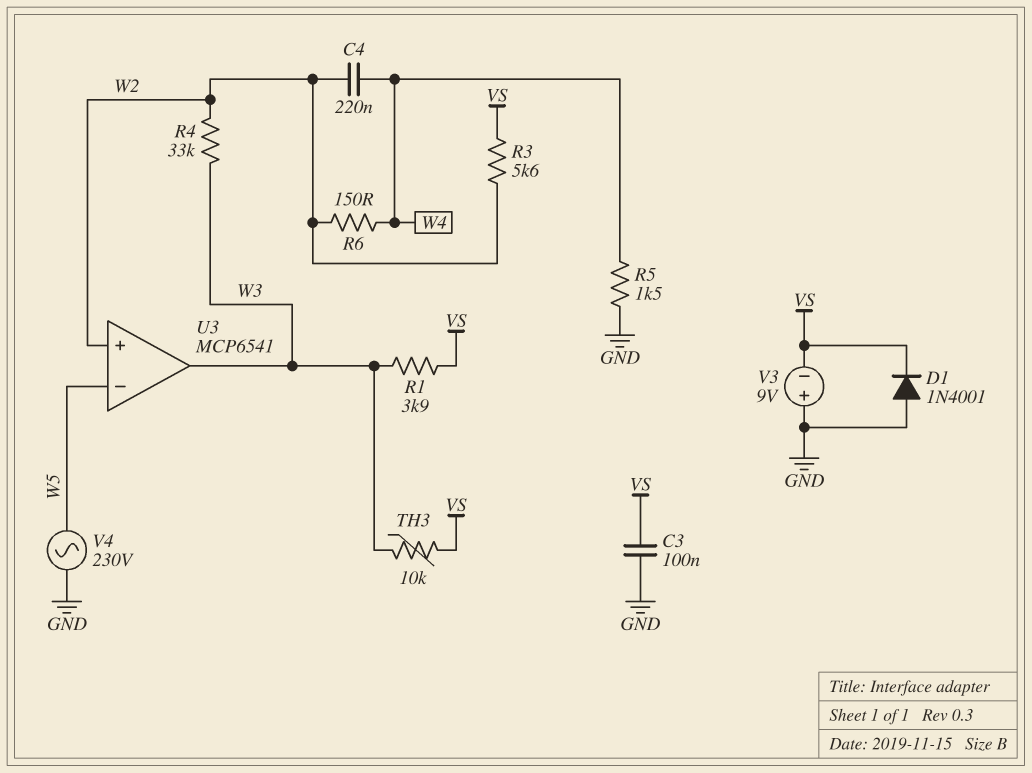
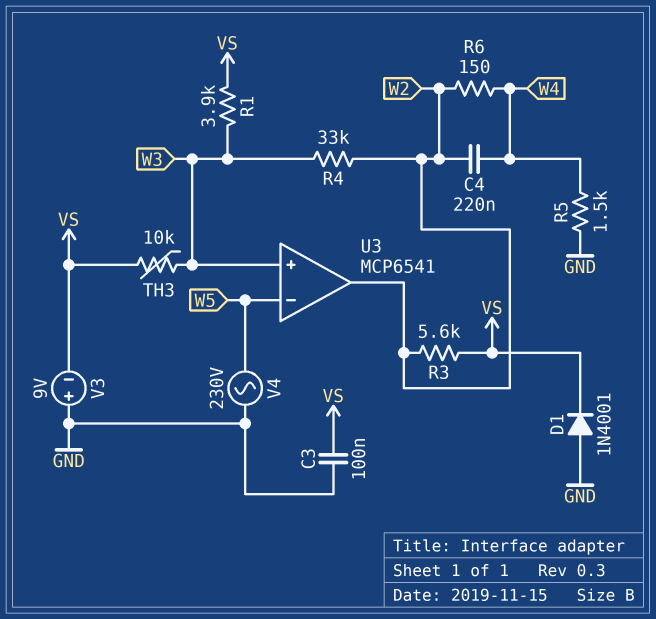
U3 pin in+: W2 -> W3
U3 pin out: W3 -> W2

